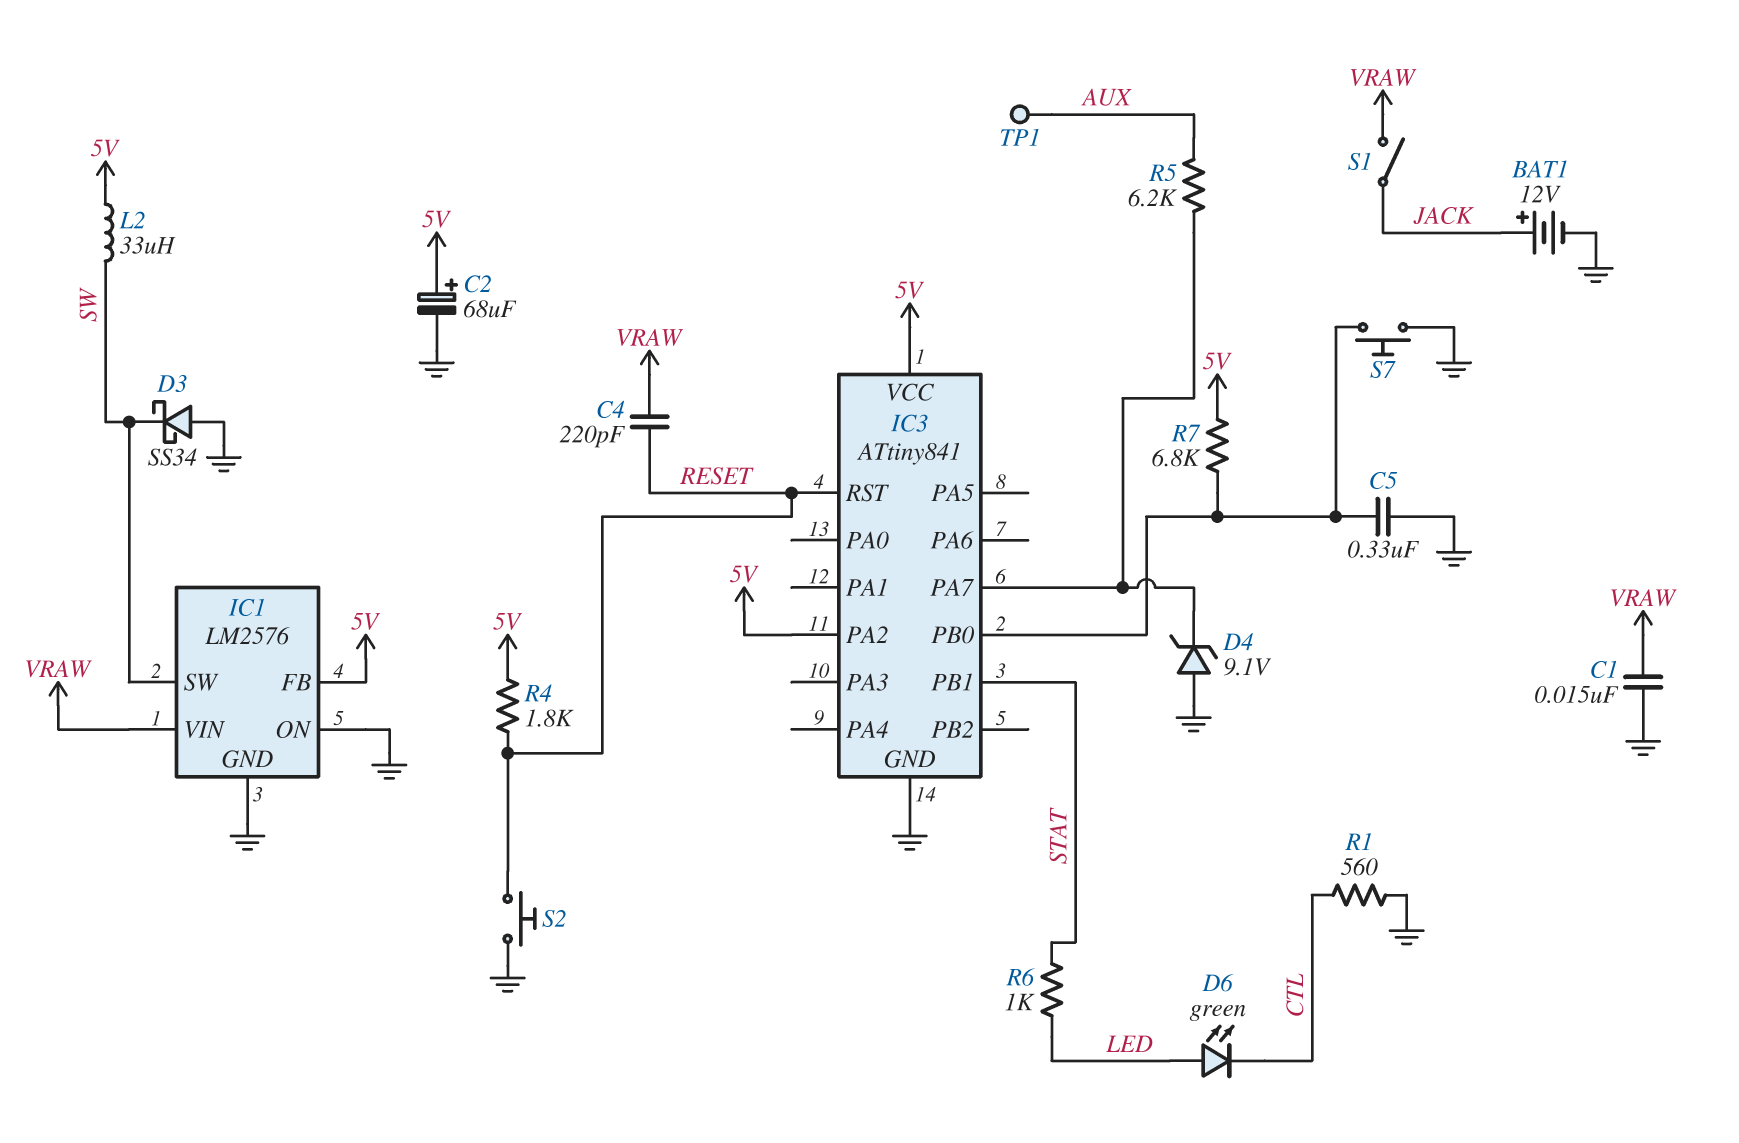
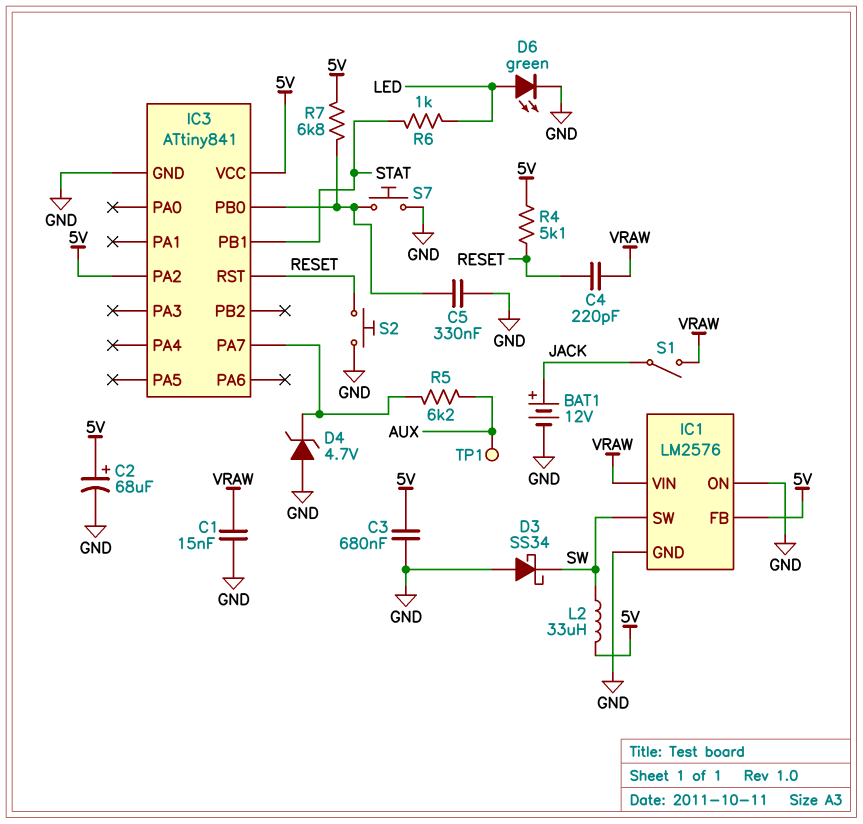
C3: none -> 680nF (5V, GND)
D4: zener 9.1V (A GND, K IC3/PA7) -> zener 4.7V (A GND, K IC3/PA7)
D6: LED green (A LED, K CTL) -> LED green (A LED, K GND)
R1: 560 (CTL, GND) -> none
R4: 1.8k (5V, RESET) -> 5.1k (5V, RESET)

